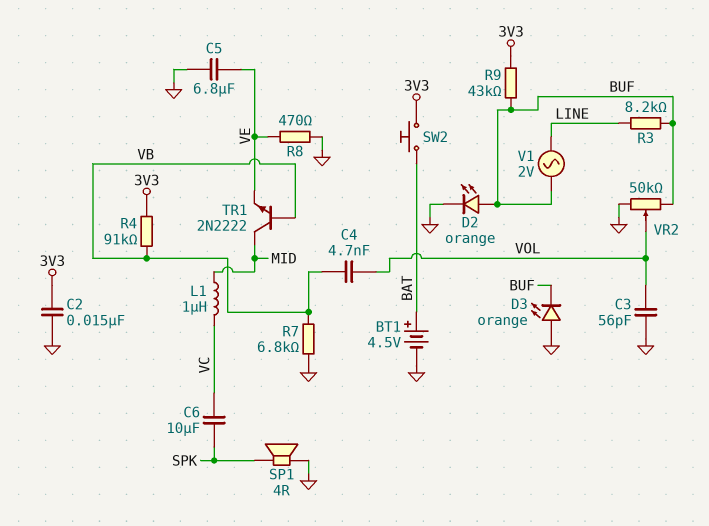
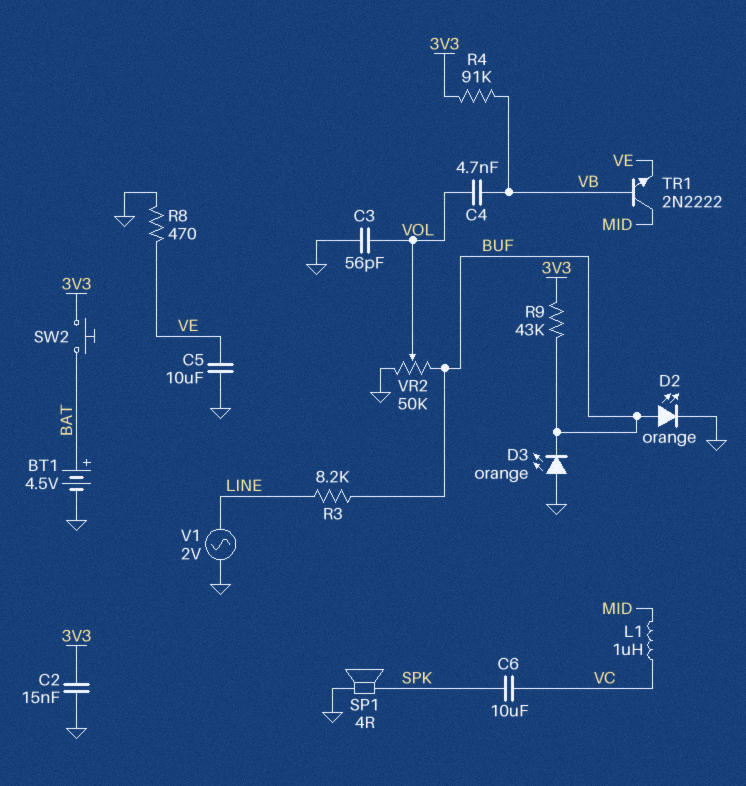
C5: 6.8uF (GND, VE) -> 10uF (GND, VE)
R7: 6.8k (GND, VB) -> none
V1: AC 2V (BUF, LINE) -> AC 2V (GND, LINE)

